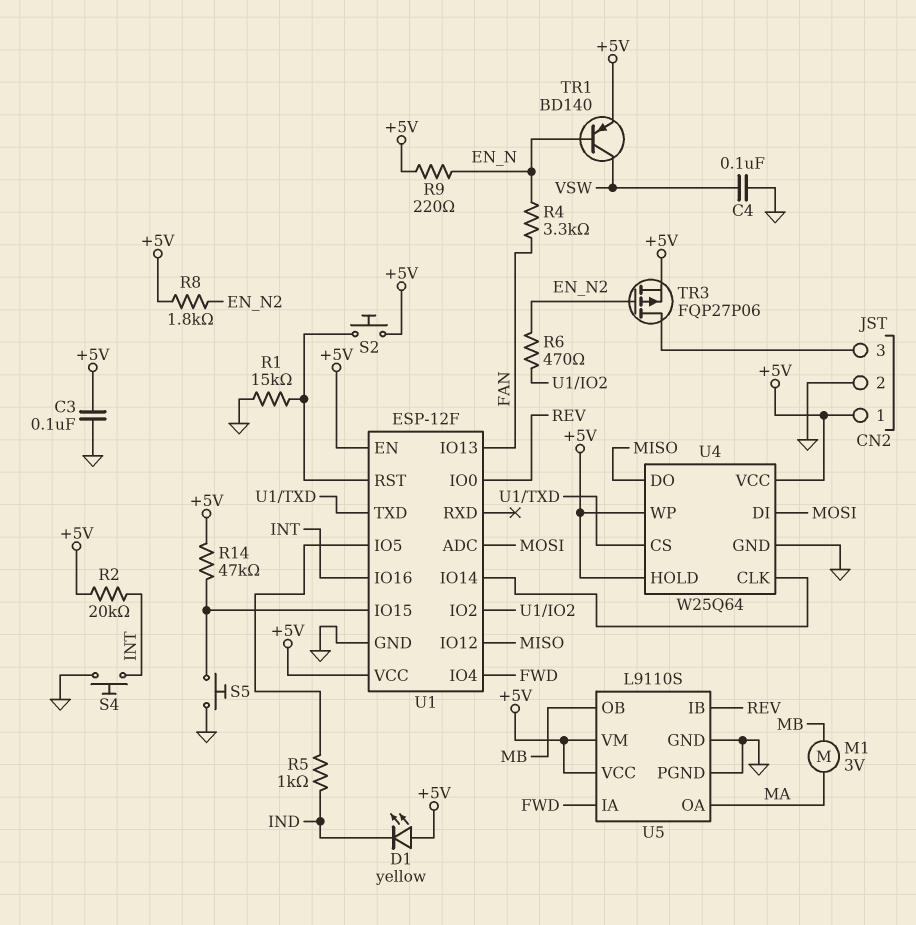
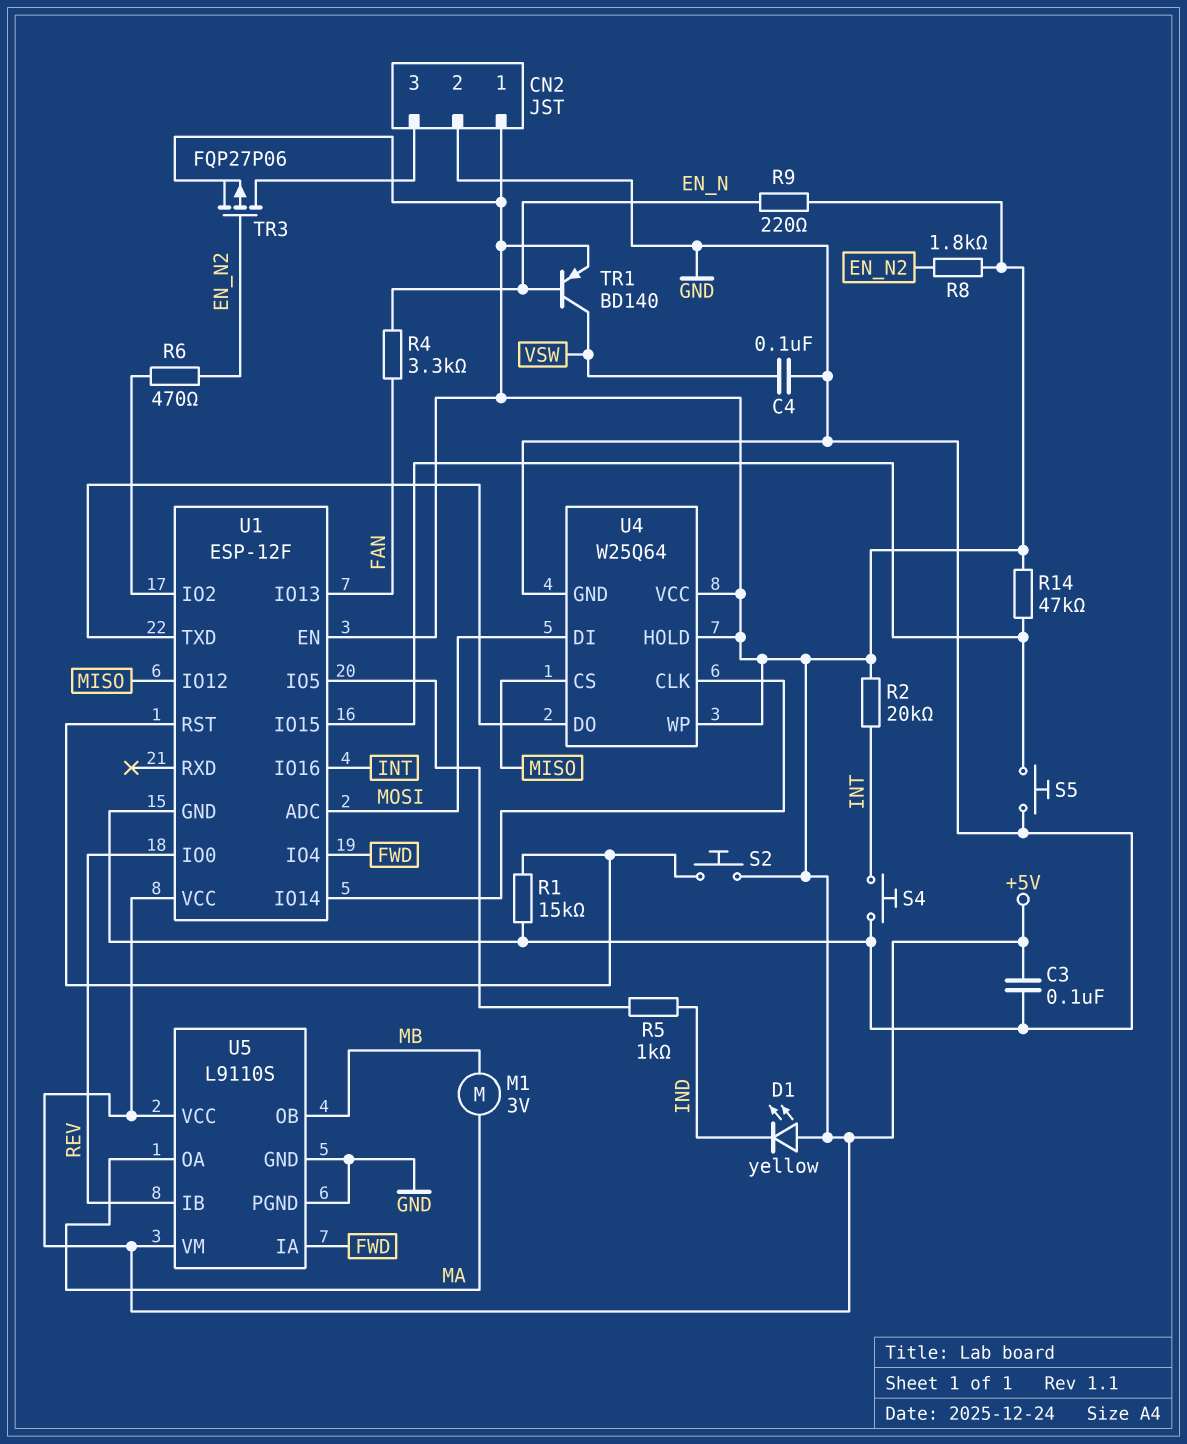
U4 pin CS: U1/TXD -> MISO
U4 pin DO: MISO -> U1/TXD

